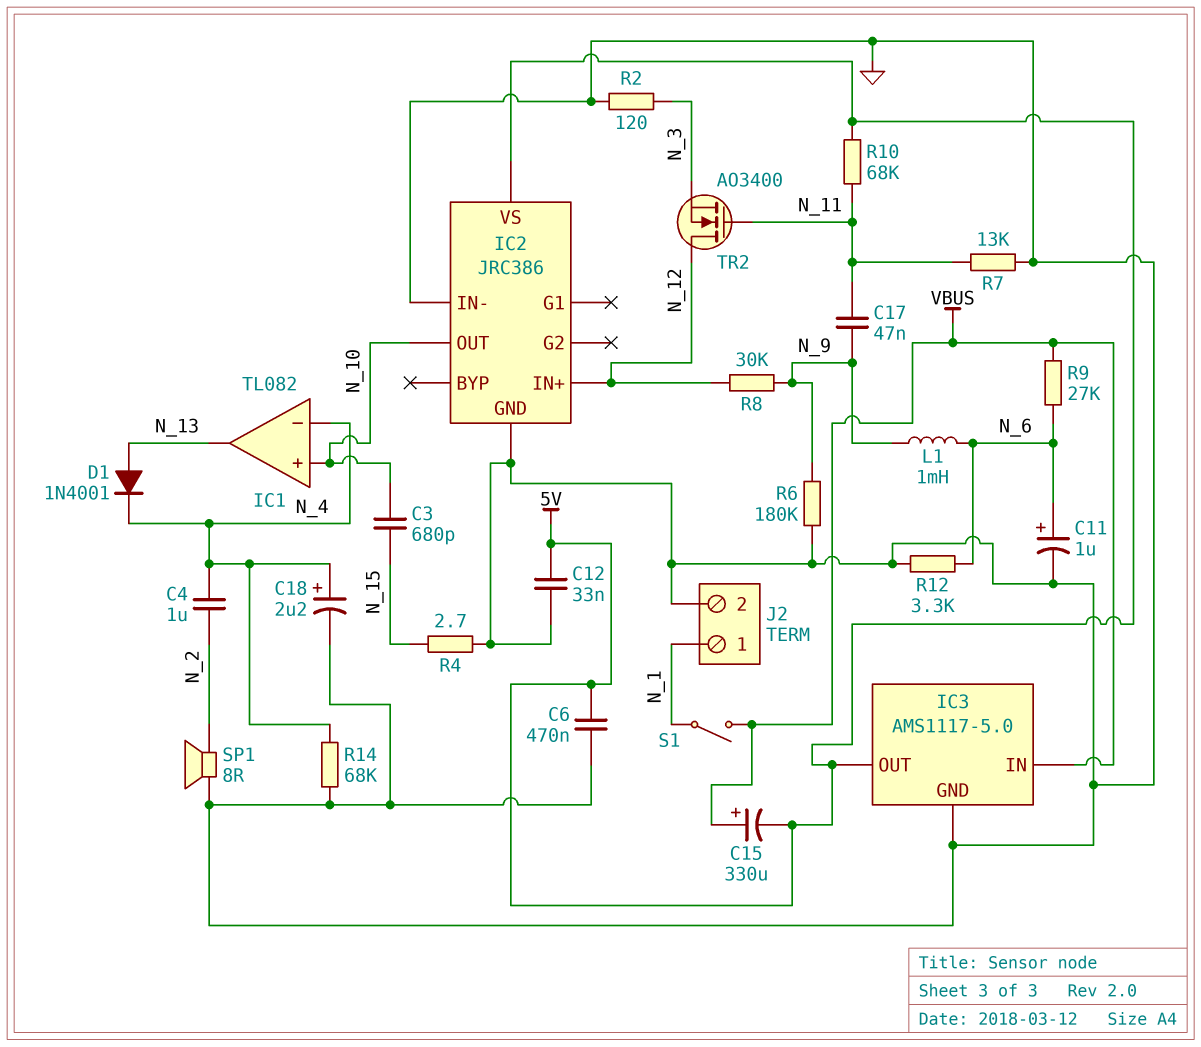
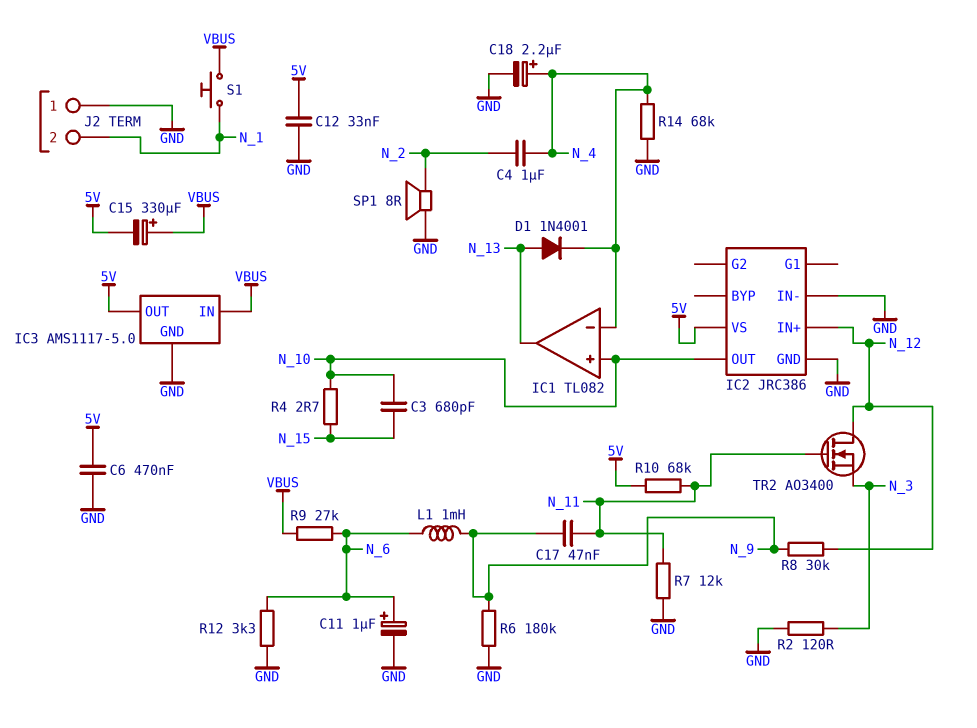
J2 pin 1: N_1 -> GND
J2 pin 2: GND -> N_1
R4: 2.7 (GND, N_15) -> 2.7 (N_10, N_15)
R7: 13k (GND, N_11) -> 12k (GND, N_11)
S1: switch (N_1, VBUS) -> button (N_1, VBUS)

